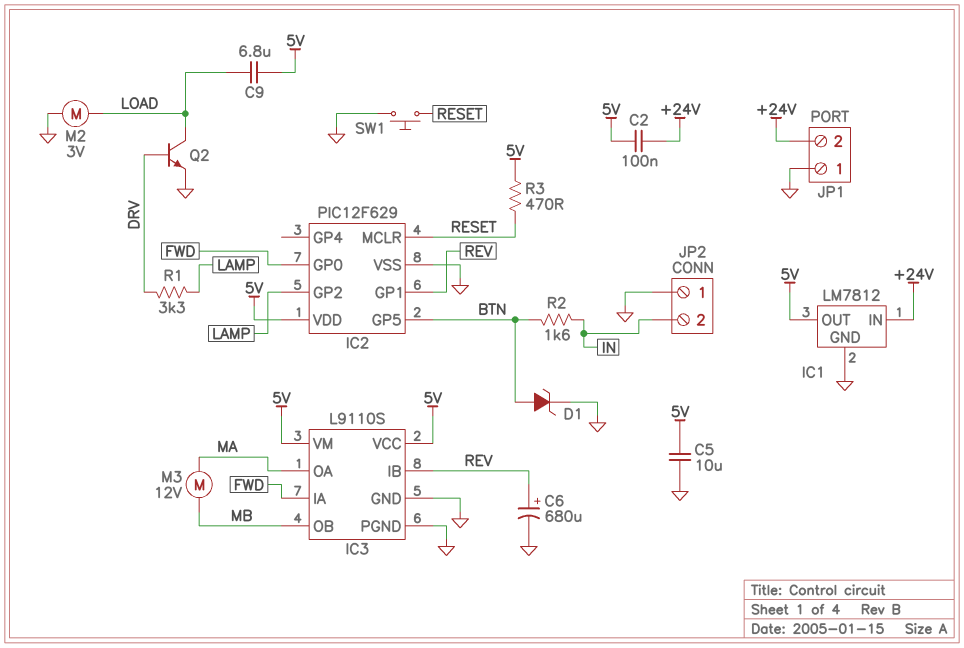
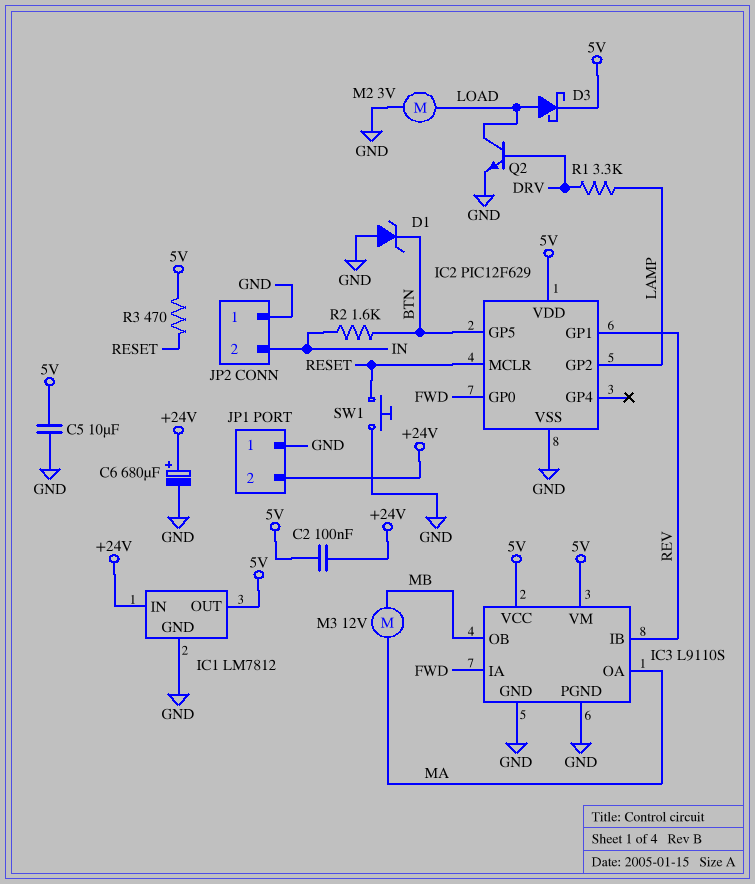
C6: 680uF (plus REV, minus GND) -> 680uF (plus +24V, minus GND)
C9: 6.8uF (5V, LOAD) -> none
D1: zener (A BTN, K GND) -> zener (A GND, K BTN)
D3: none -> schottky (A LOAD, K 5V)

